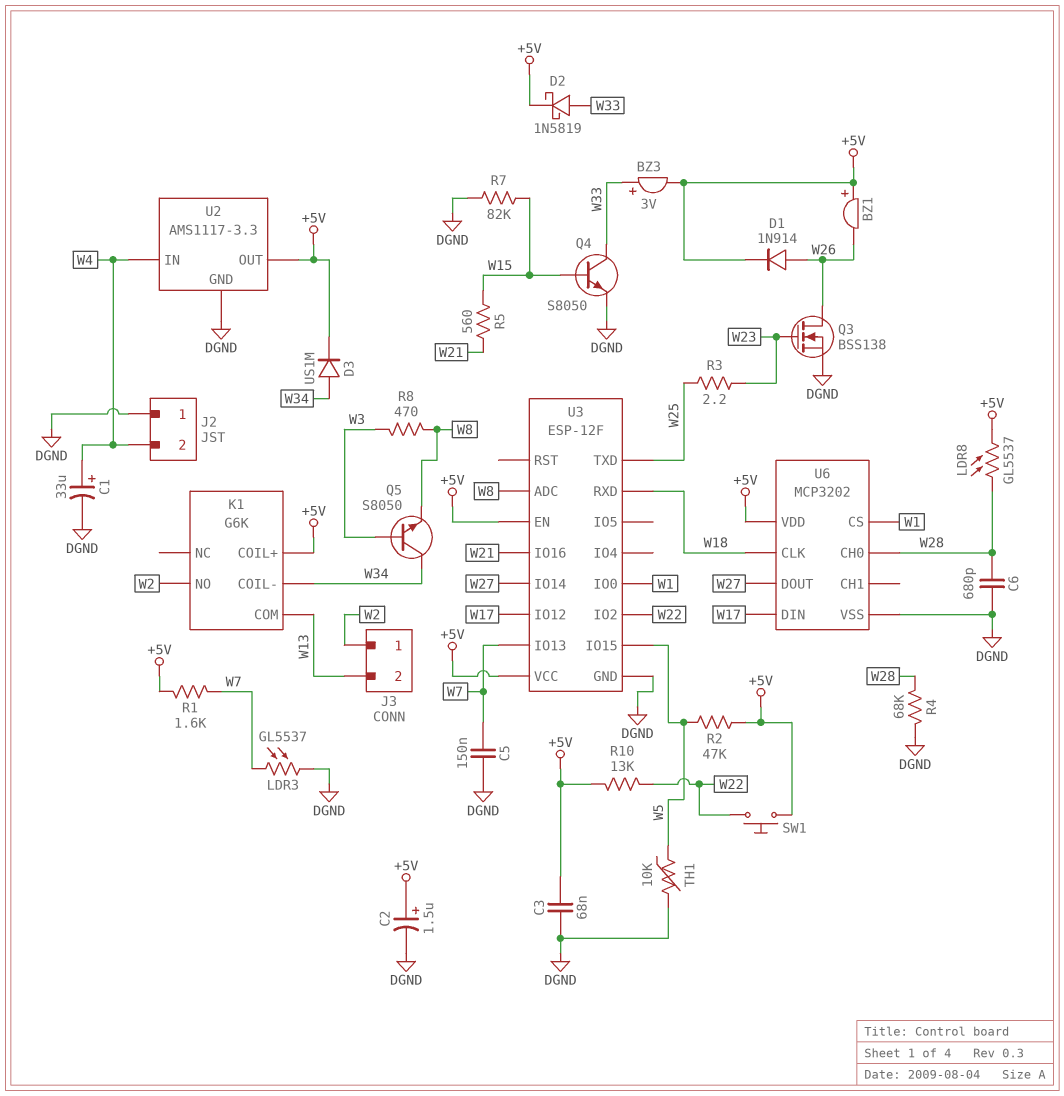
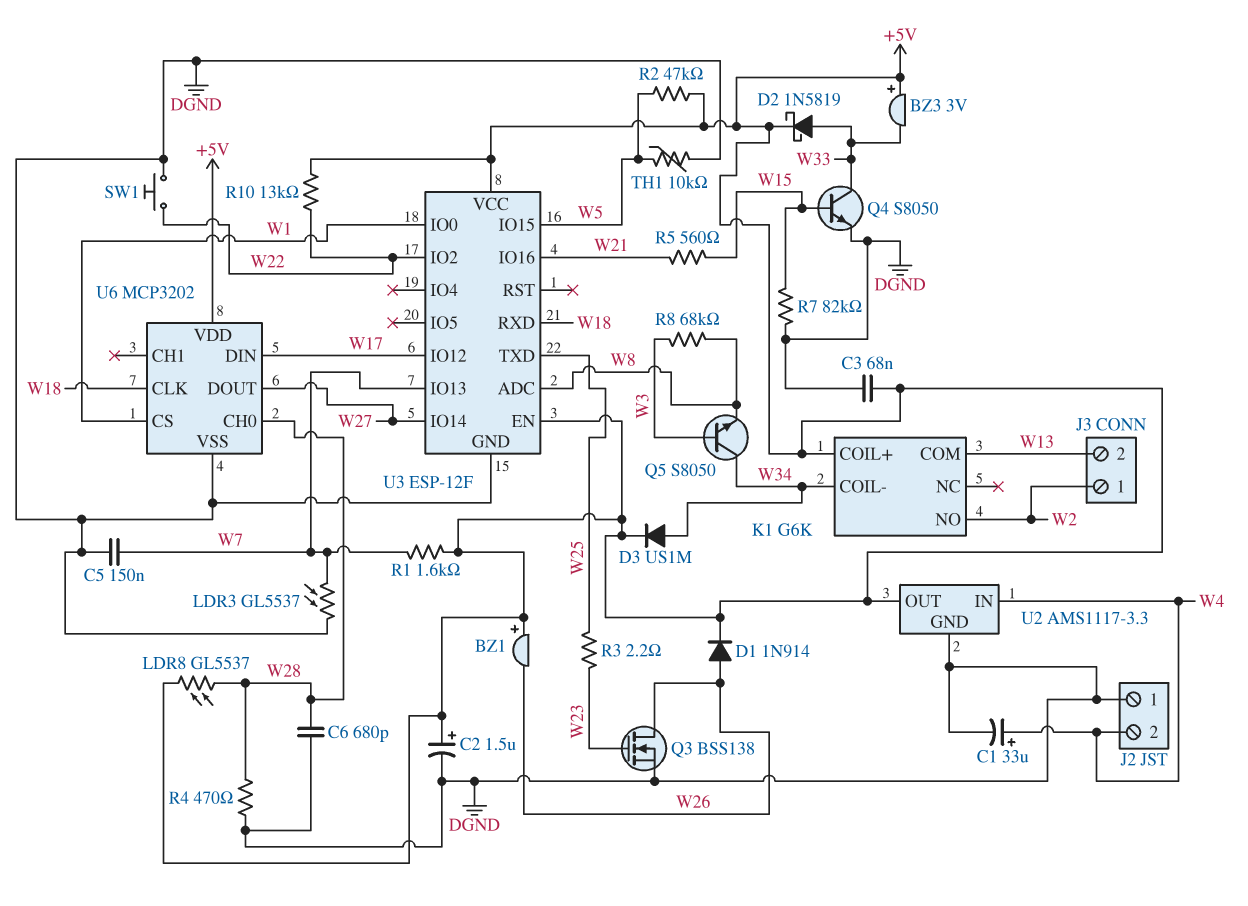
BZ3: buzzer 3V (plus W33, minus +5V) -> buzzer 3V (plus +5V, minus W33)
R4: 68k (DGND, W28) -> 470 (DGND, W28)
R8: 470 (W3, W8) -> 68k (W3, W8)
SW1: button (+5V, W22) -> button (DGND, W22)

